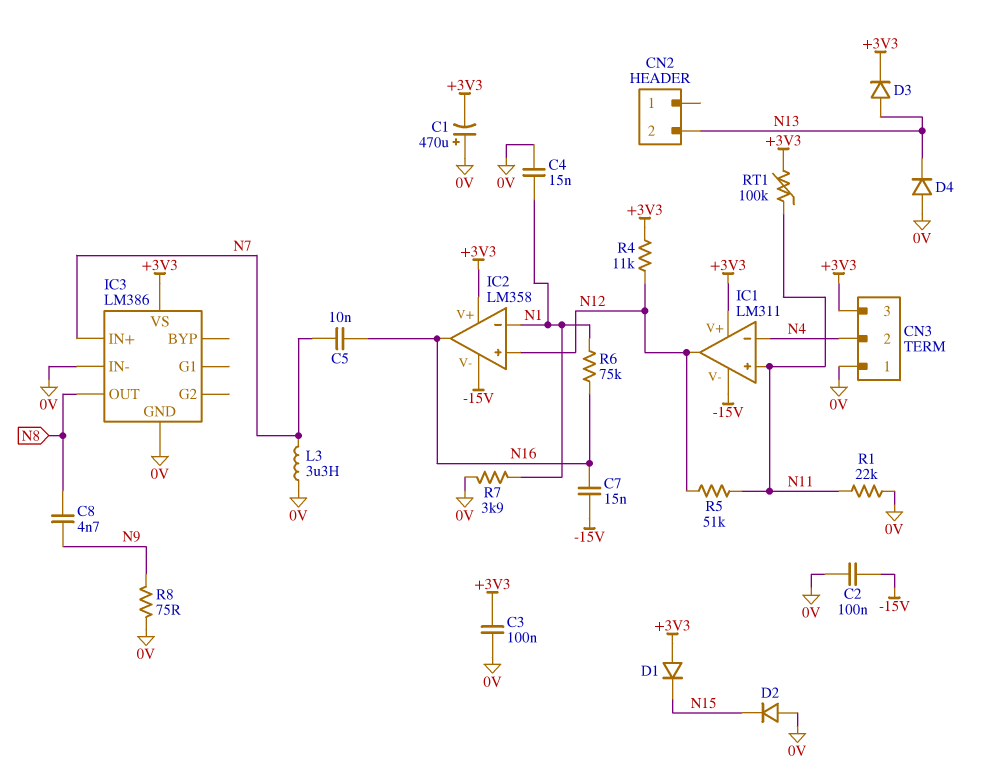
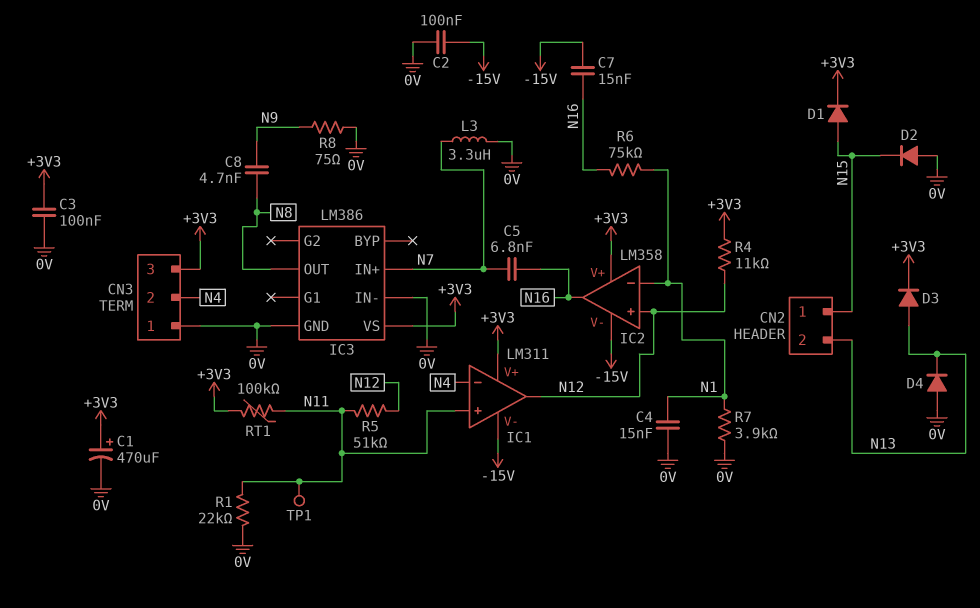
C1: 470uF (plus 0V, minus +3V3) -> 470uF (plus +3V3, minus 0V)
C5: 10nF (N7, N16) -> 6.8nF (N7, N16)
CN2 pin 1: none -> N15
D1: diode (A +3V3, K N15) -> diode (A N15, K +3V3)
TP1: none -> test point (N11)

